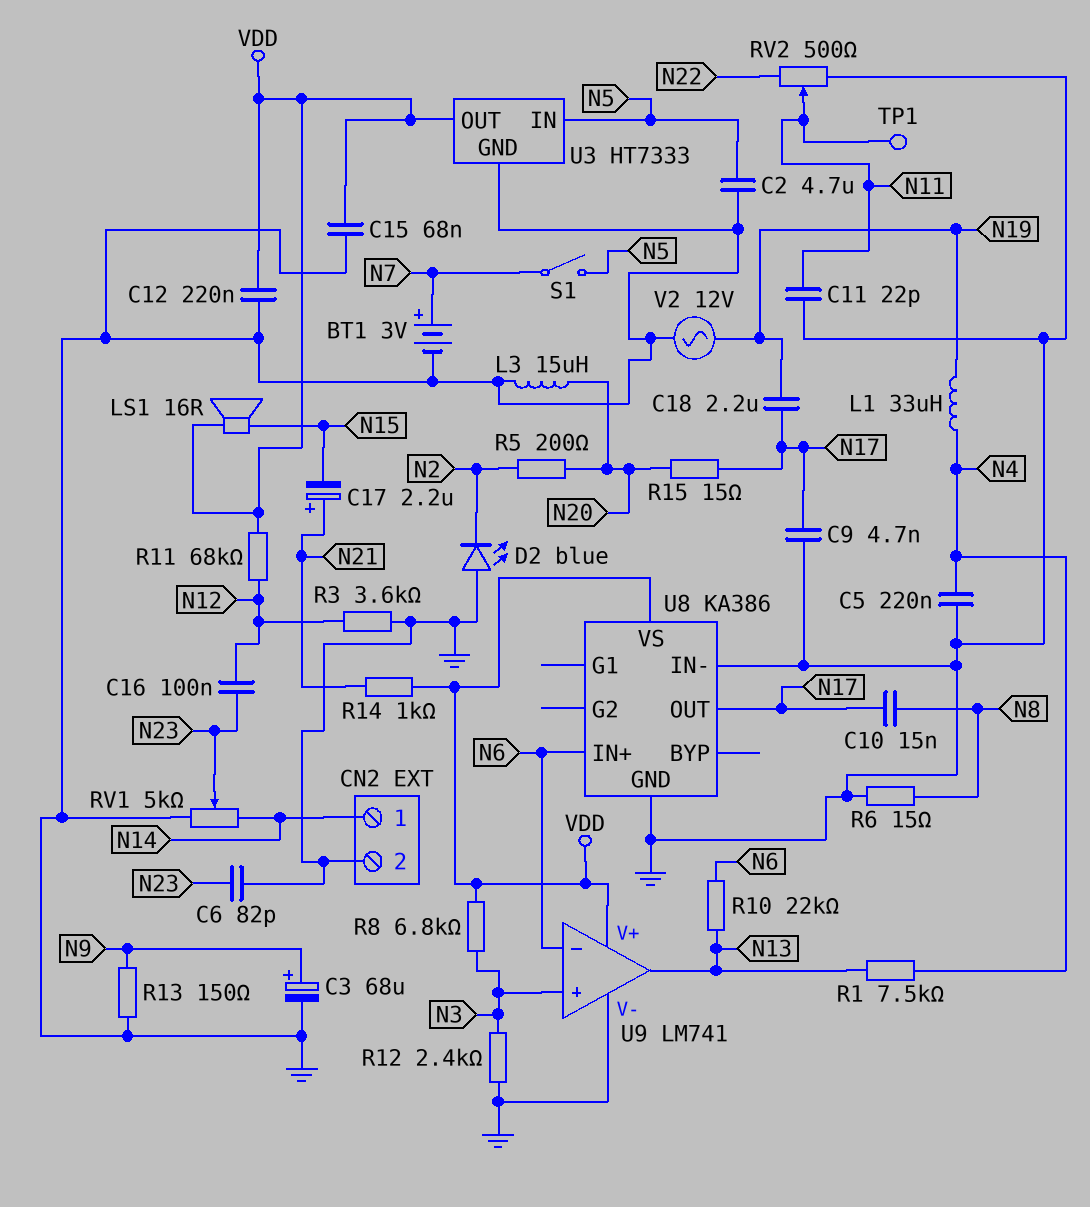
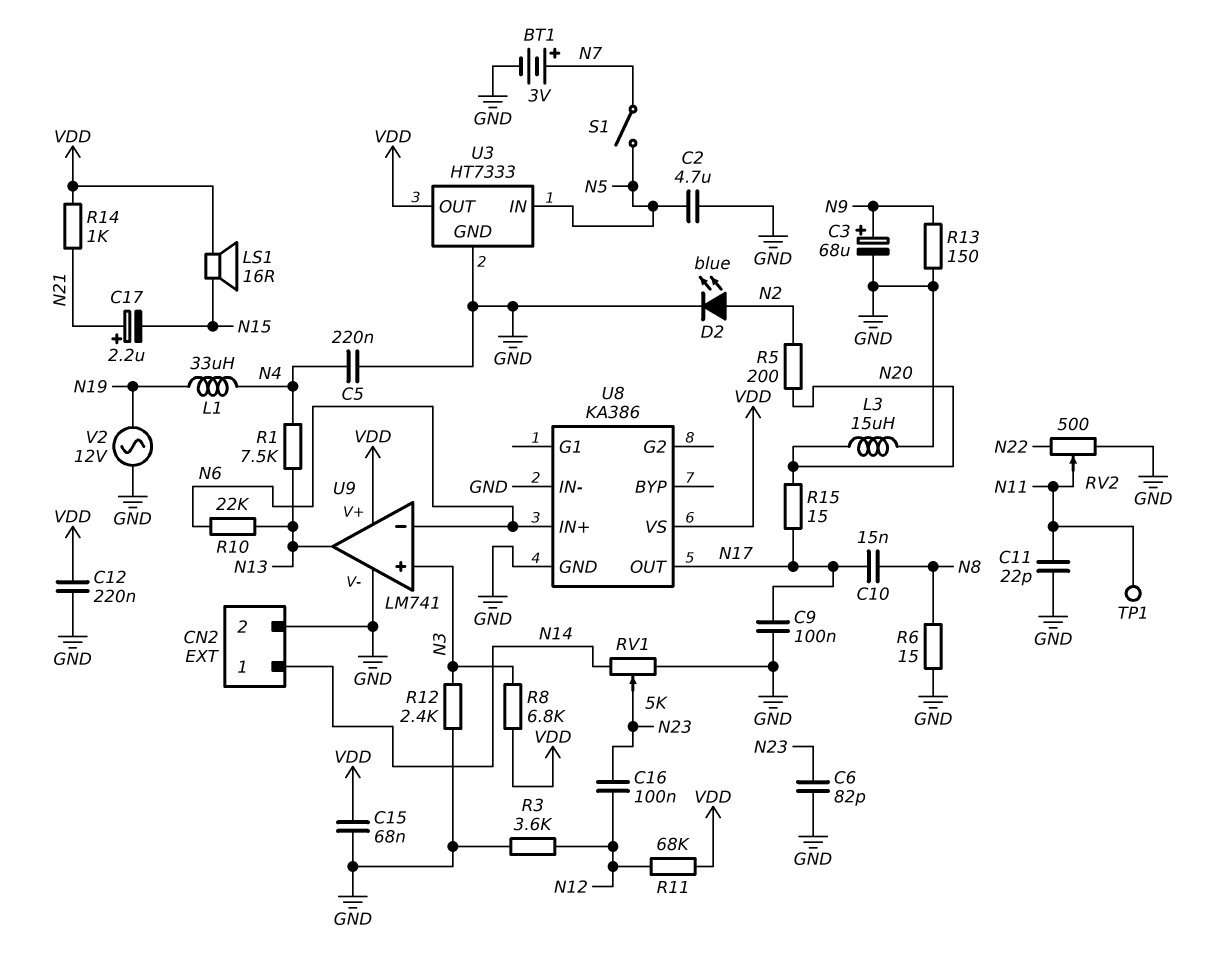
C9: 4.7nF (GND, N17) -> 100nF (GND, N17)
C18: 2.2uF (N17, N19) -> none
D2: LED blue (A GND, K N2) -> LED blue (A N2, K GND)

